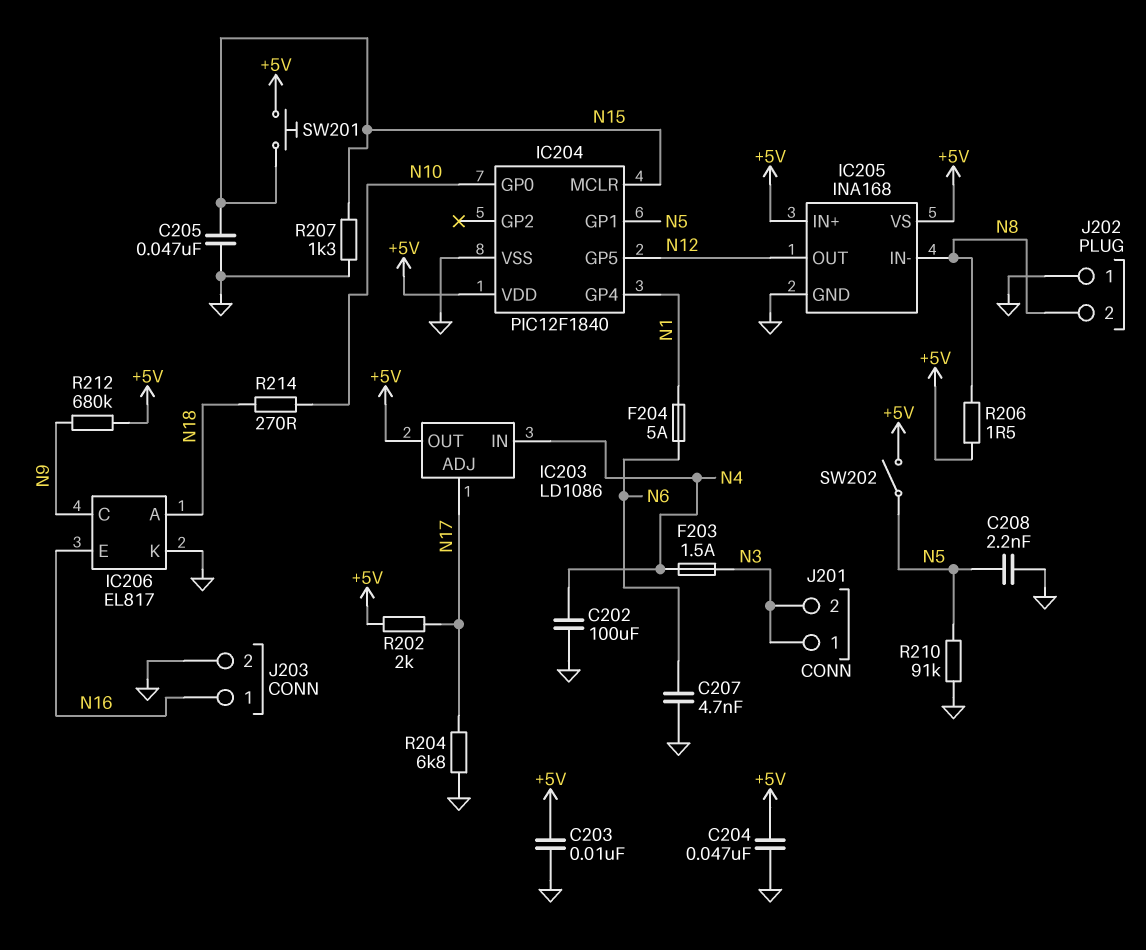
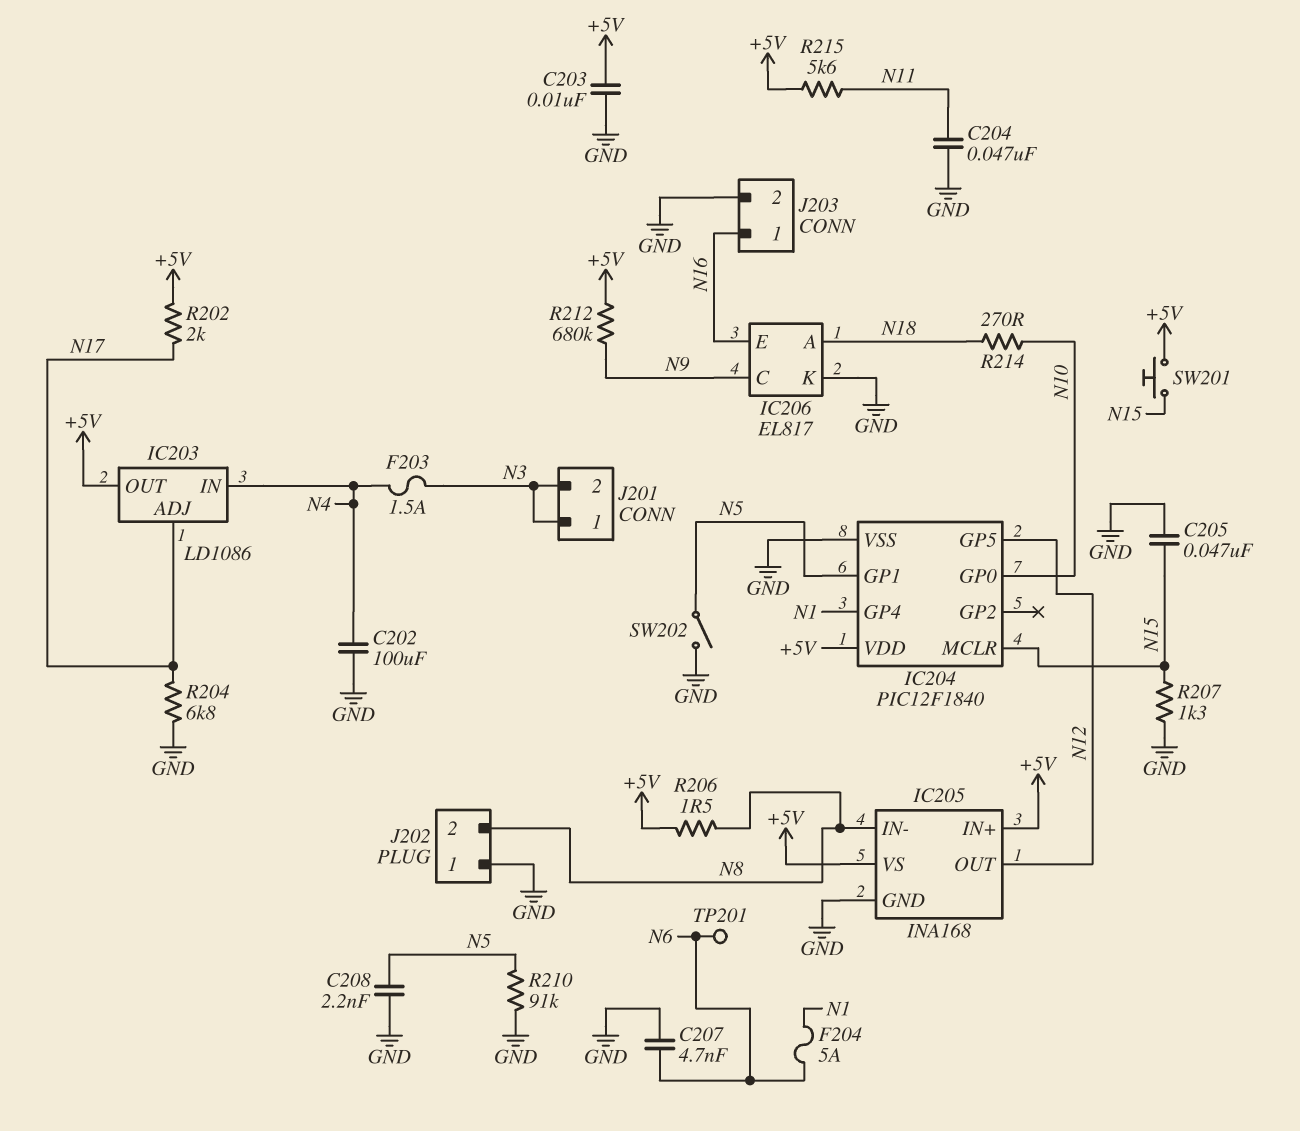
C204: 47nF (+5V, GND) -> 47nF (GND, N11)
R215: none -> 5.6k (+5V, N11)
SW202: switch (+5V, N5) -> switch (GND, N5)
TP201: none -> test point (N6)

